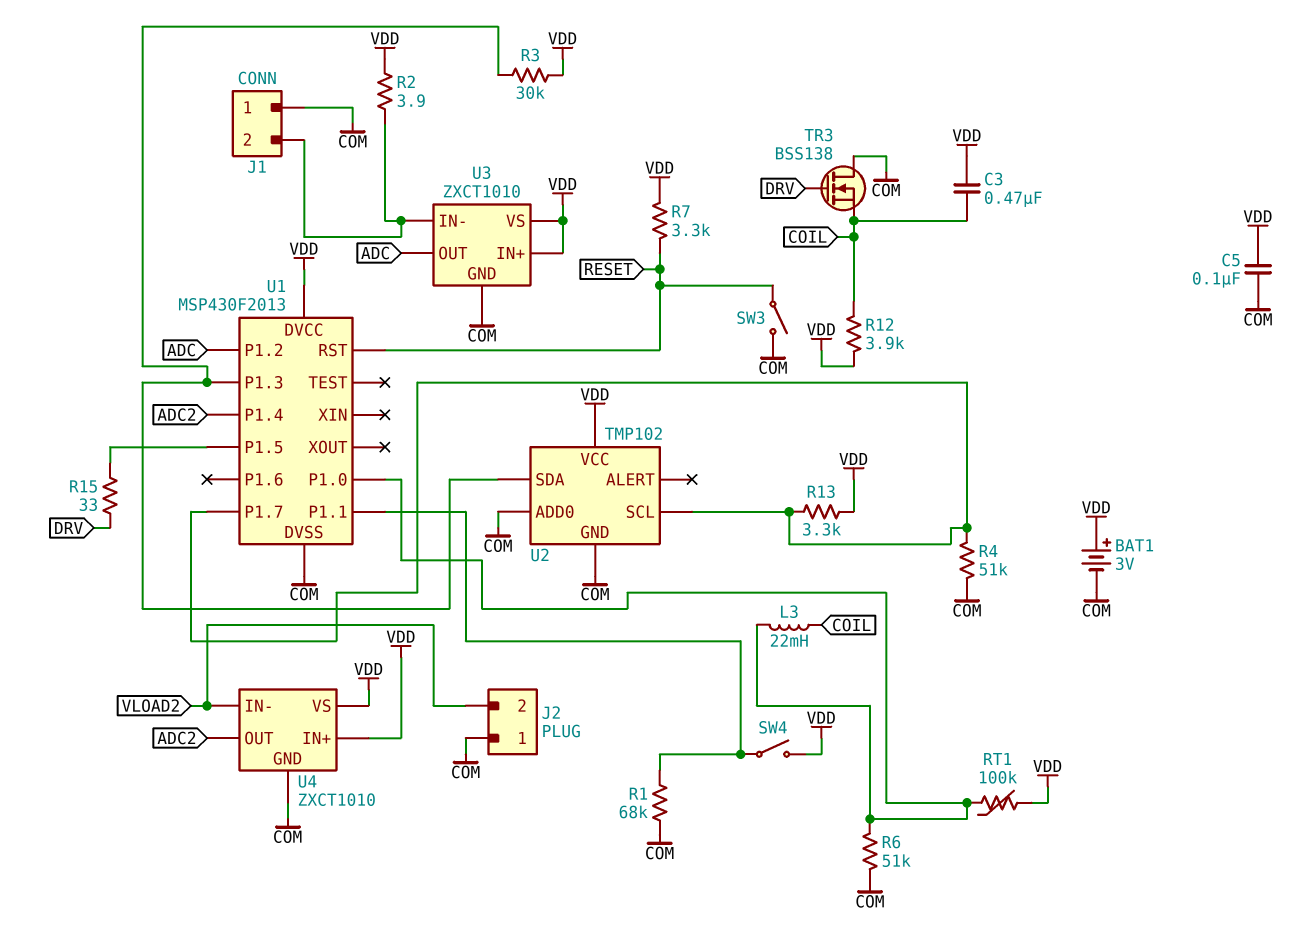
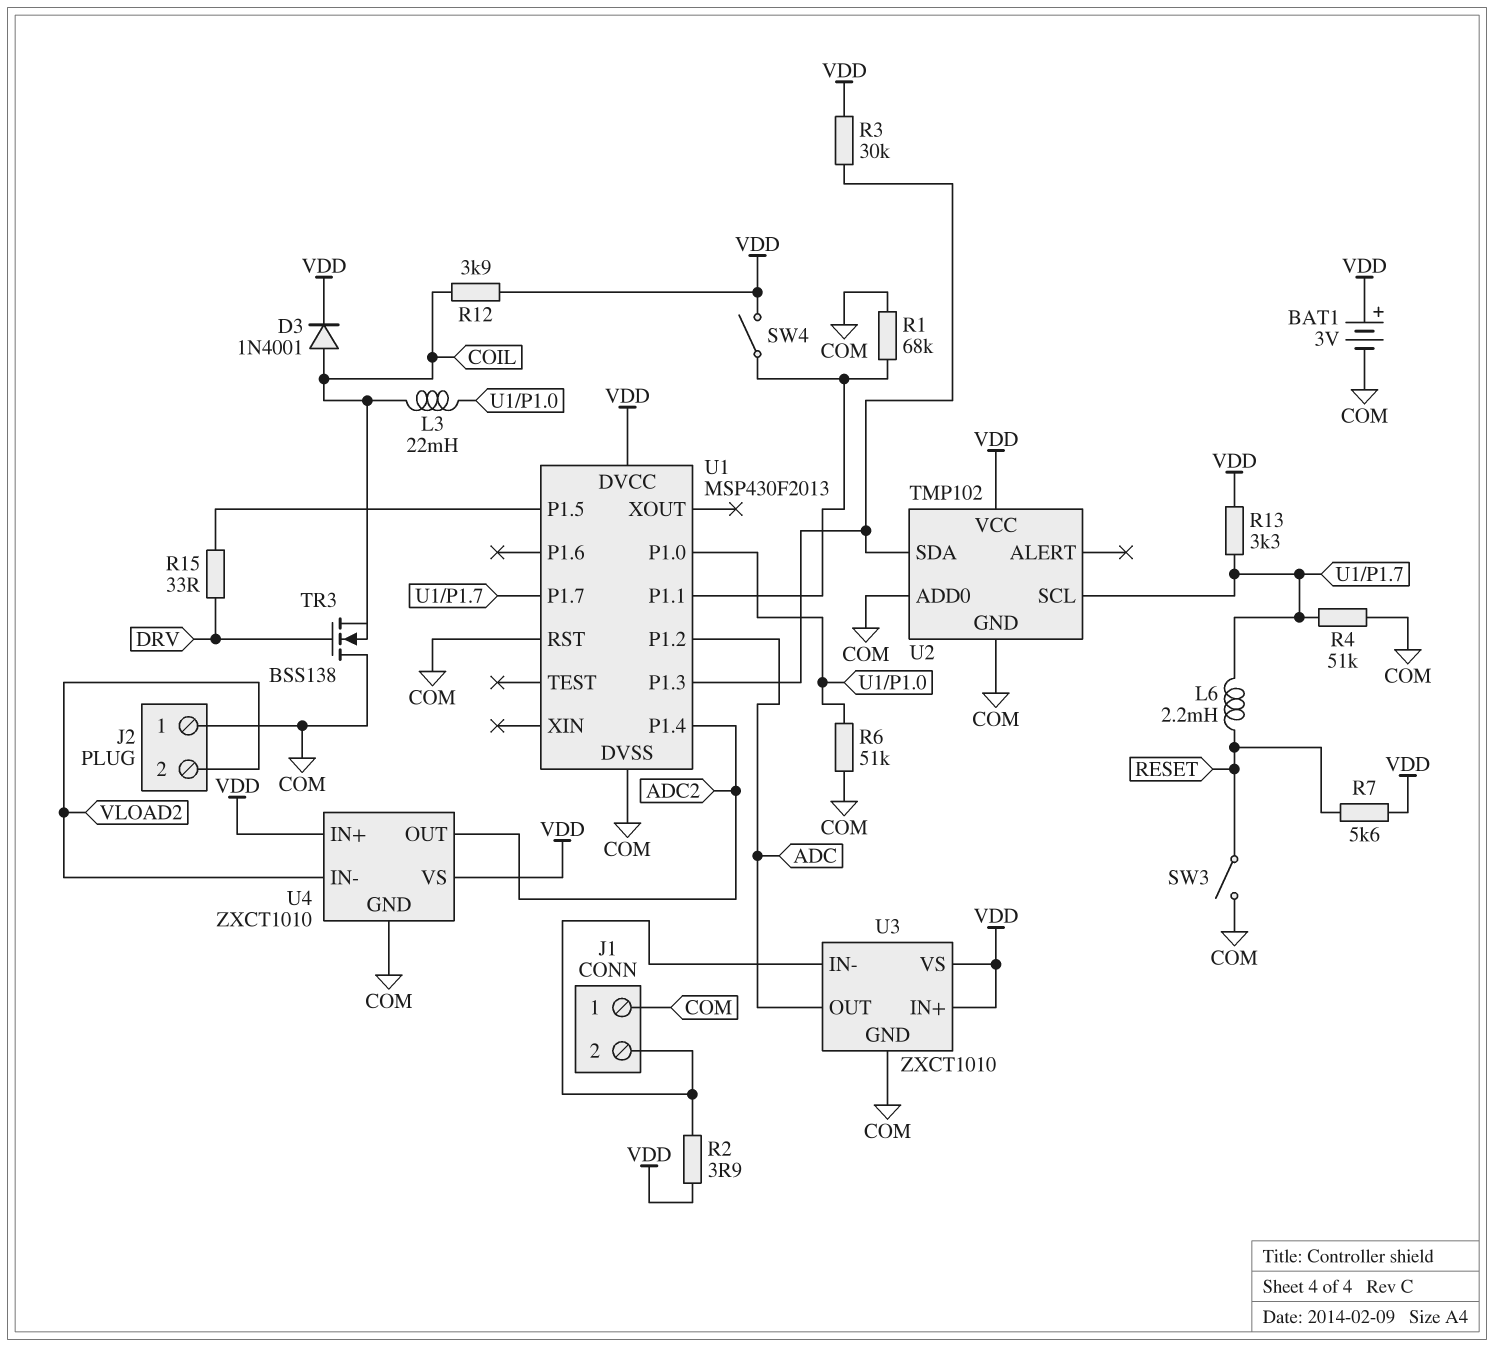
C3: 470nF (COIL, VDD) -> none
C5: 100nF (COM, VDD) -> none
D3: none -> diode 1N4001 (A COIL, K VDD)
L6: none -> 2.2mH (RESET, U1/P1.7)
R7: 3.3k (RESET, VDD) -> 5.6k (RESET, VDD)
RT1: 100k (U1/P1.0, VDD) -> none
U1 pin RST: RESET -> COM

